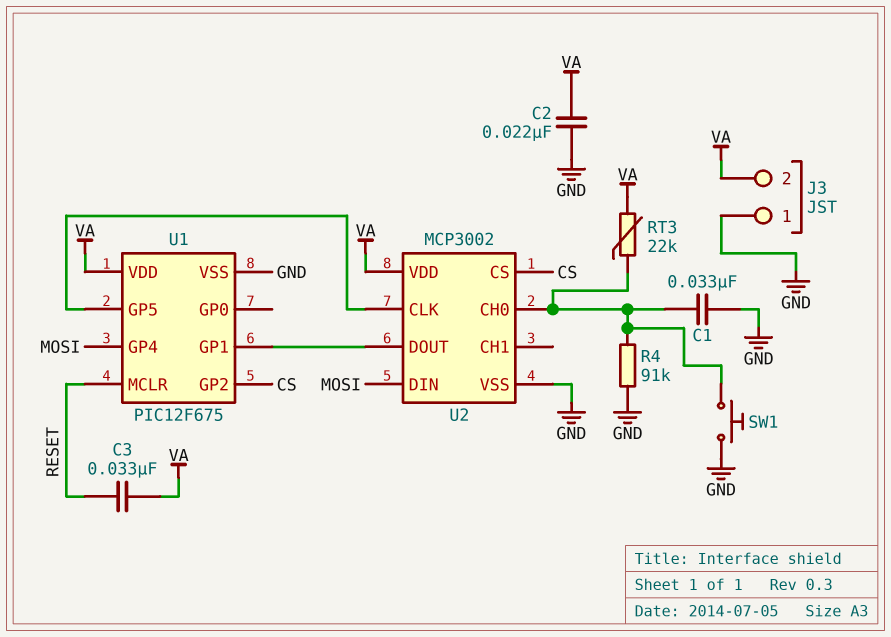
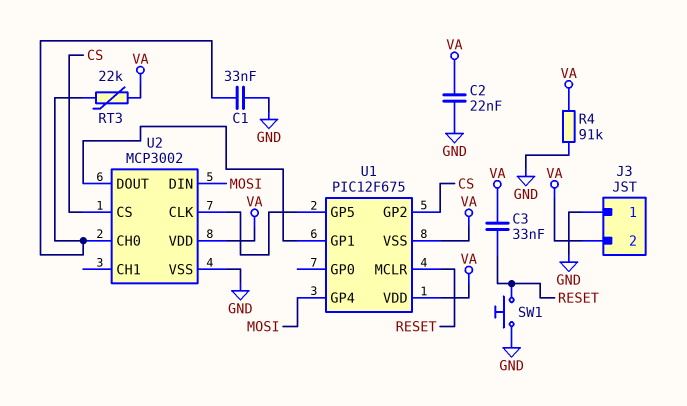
R4: 91k (GND, U2/CH0) -> 91k (GND, VA)
SW1: button (GND, U2/CH0) -> button (GND, RESET)
U1 pin VSS: GND -> VA

